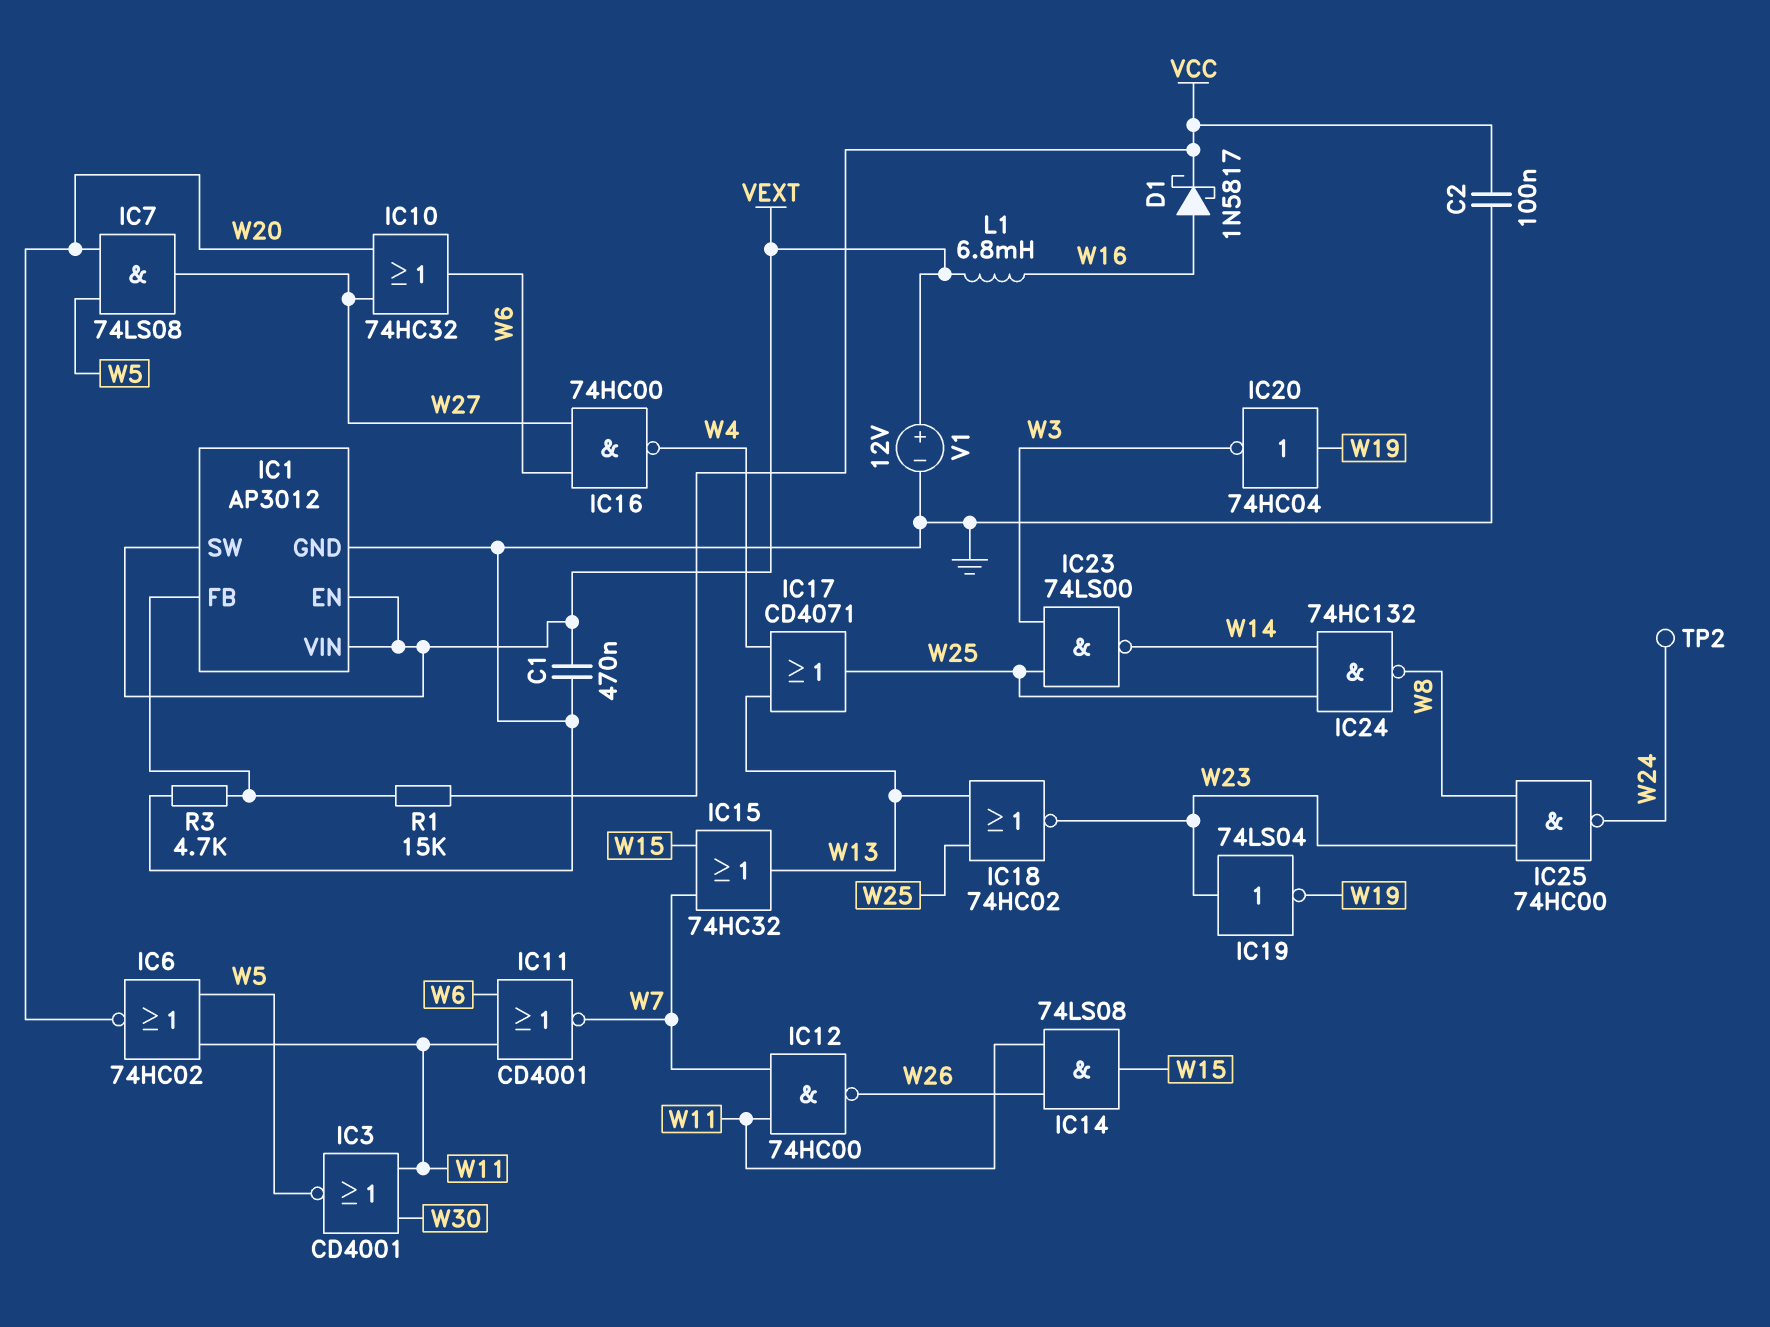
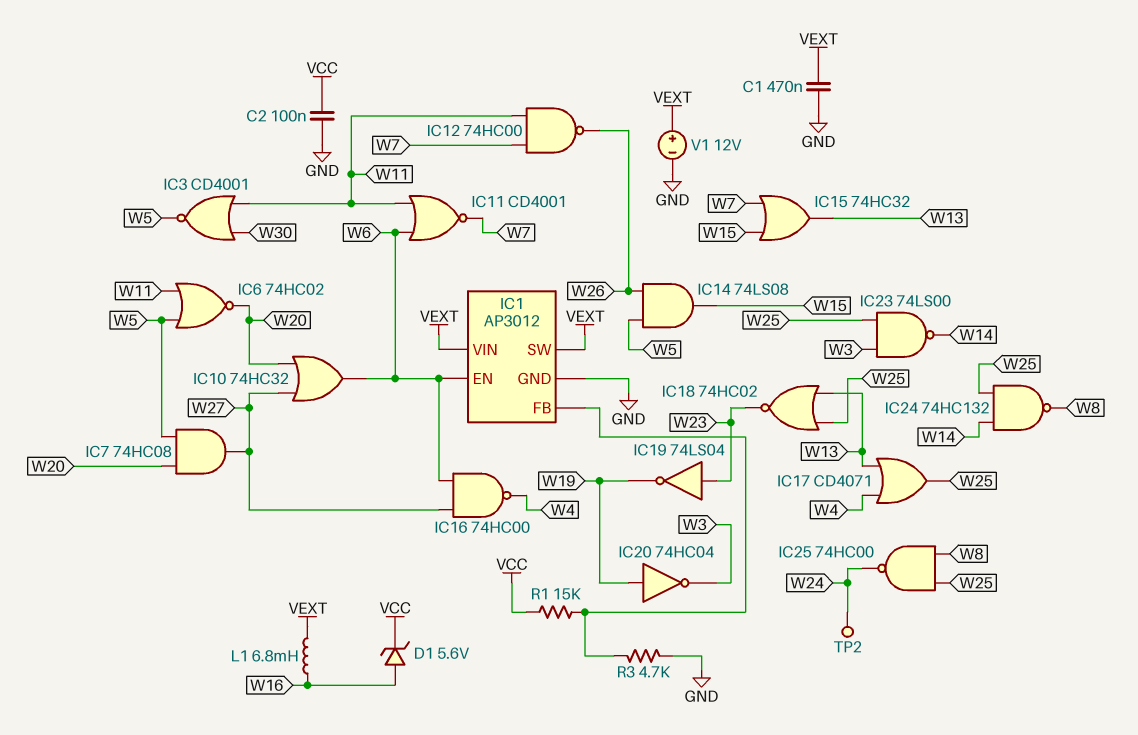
D1: schottky 1N5817 (A W16, K VCC) -> zener 5.6V (A W16, K VCC)
IC1 pin EN: VEXT -> W6
IC7: AND 74LS08 (in W5, in W20, out W27) -> AND 74HC08 (in W5, in W20, out W27)
IC14: AND 74LS08 (in W11, in W26, out W15) -> AND 74LS08 (in W5, in W26, out W15)
IC25: NAND 74HC00 (in W8, in W23, out W24) -> NAND 74HC00 (in W8, in W25, out W24)

